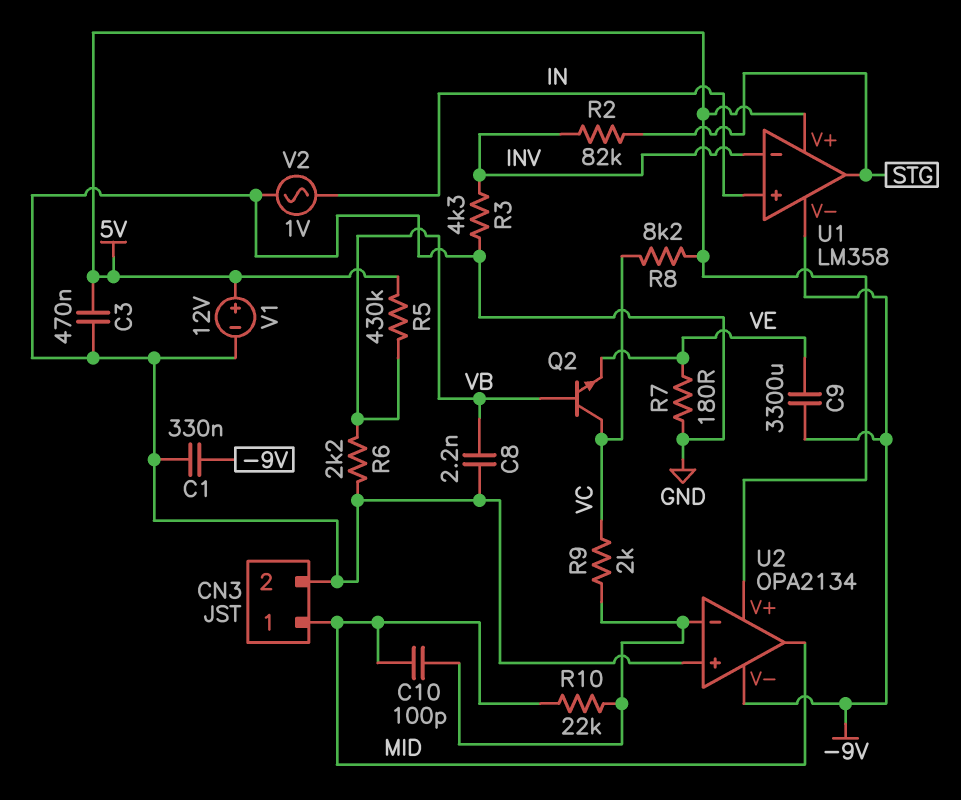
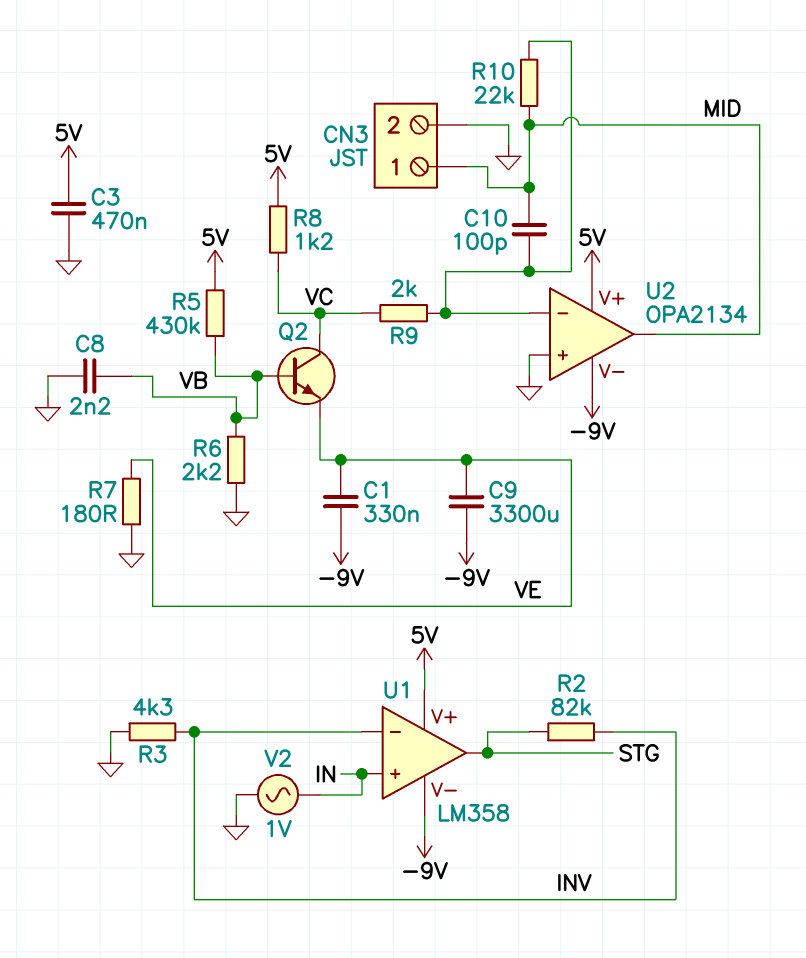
C1: 330nF (-9V, GND) -> 330nF (-9V, VE)
R8: 8.2k (5V, VC) -> 1.2k (5V, VC)
V1: 12V (plus 5V, minus GND) -> none

